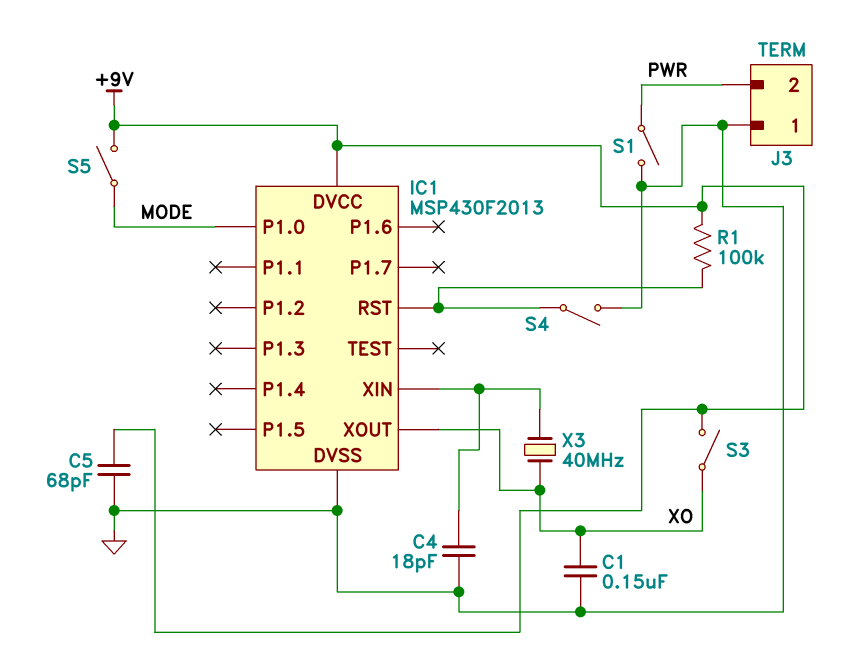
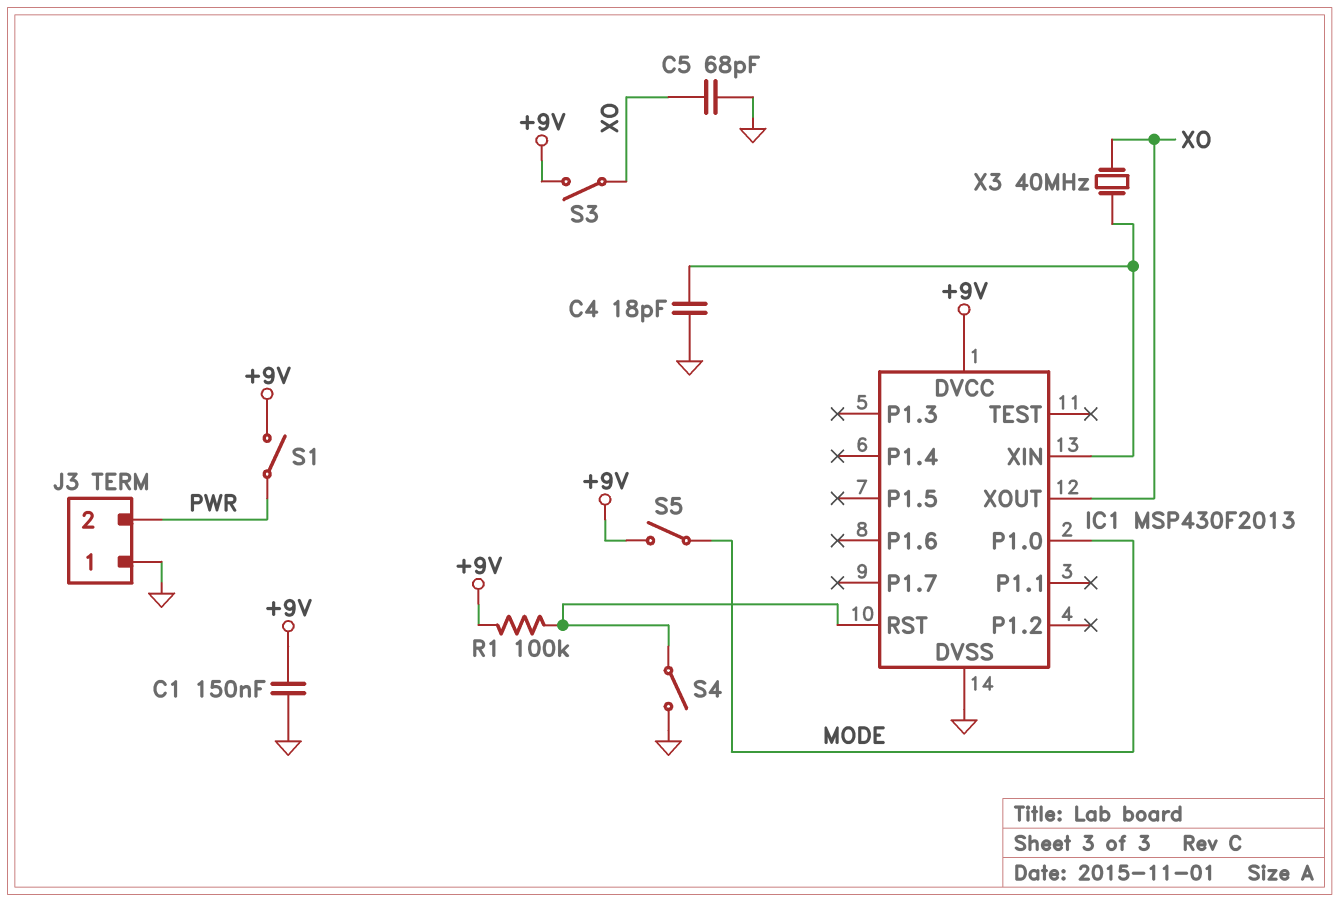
C1: 150nF (GND, XO) -> 150nF (+9V, GND)
C5: 68pF (+9V, GND) -> 68pF (GND, XO)
S1: switch (GND, PWR) -> switch (+9V, PWR)

